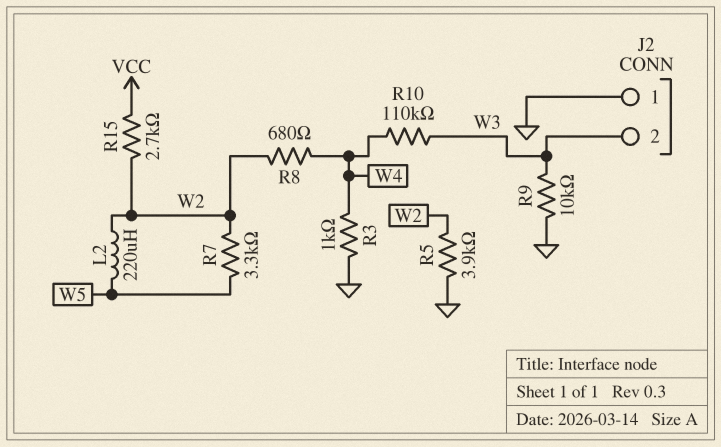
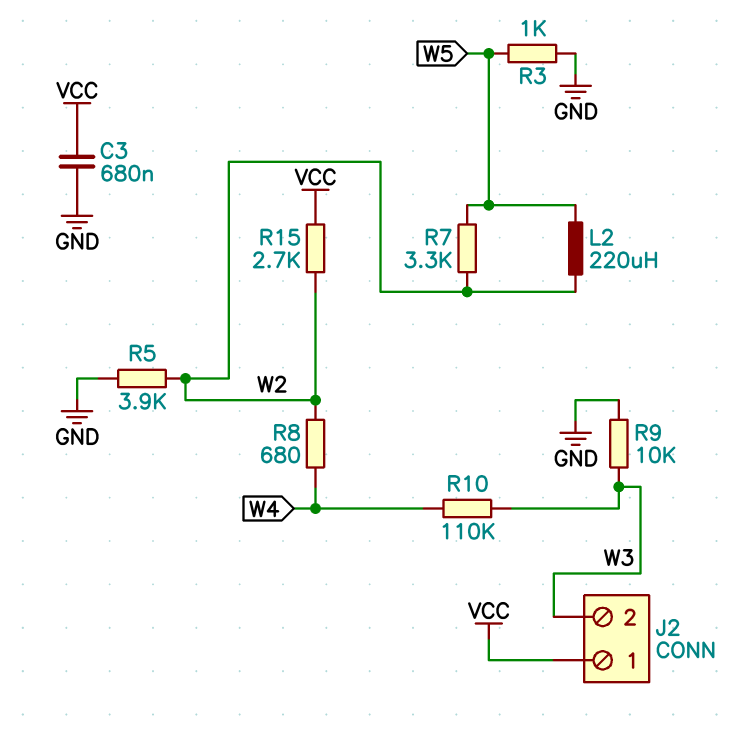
C3: none -> 680nF (GND, VCC)
J2 pin 1: GND -> VCC
R3: 1k (GND, W4) -> 1k (GND, W5)

